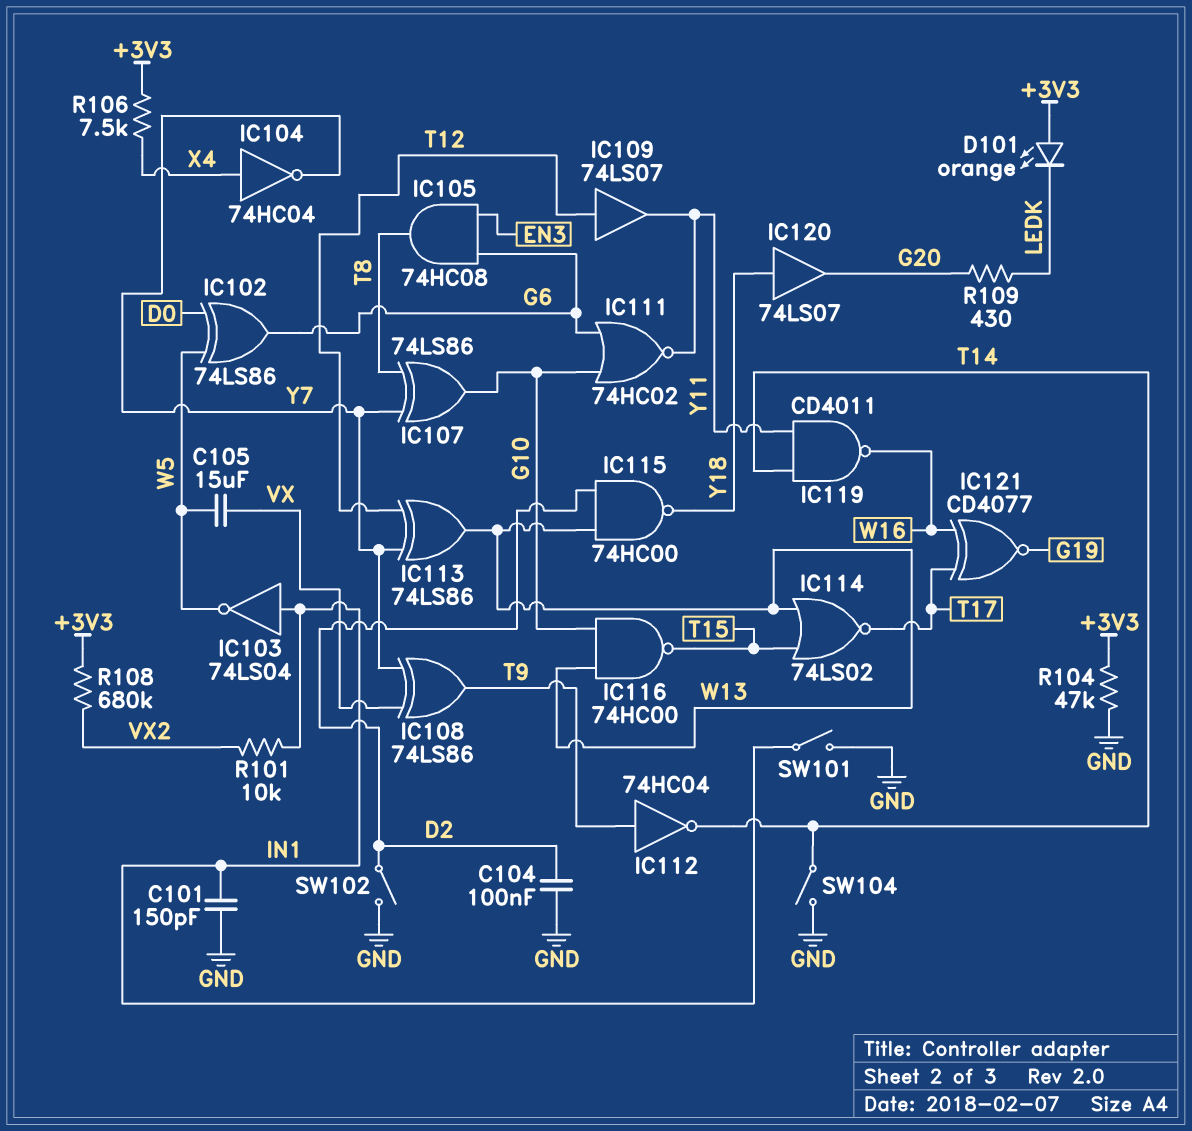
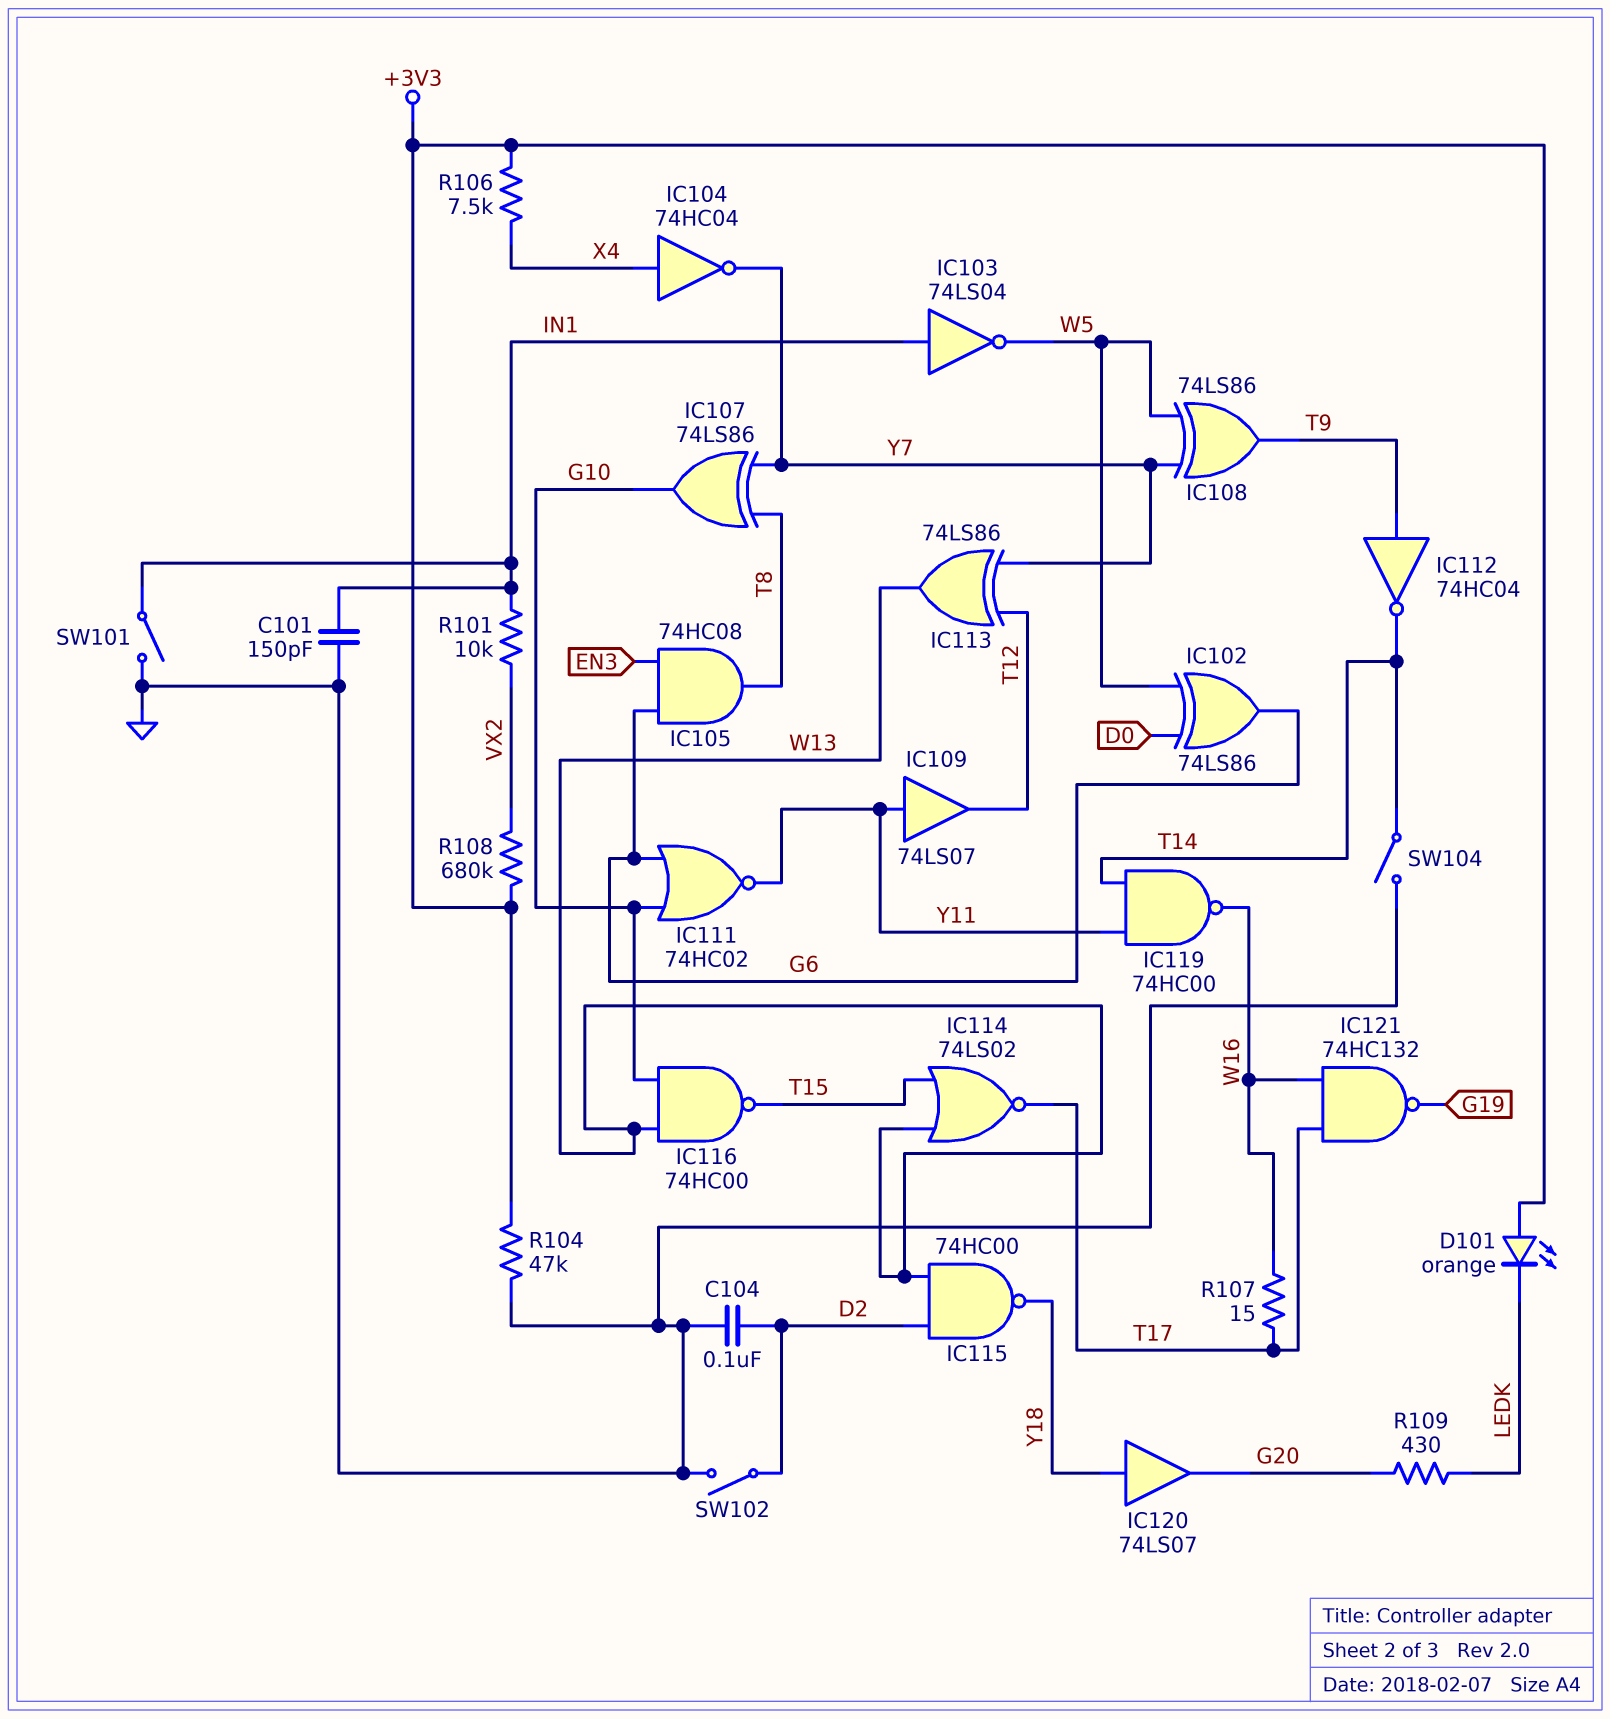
C105: 15uF (VX, W5) -> none
IC108: XOR 74LS86 (in VX, in Y7, out T9) -> XOR 74LS86 (in W5, in Y7, out T9)
IC109: buffer 74LS07 (in T12, out Y11) -> buffer 74LS07 (in Y11, out T12)
IC119: NAND CD4011 (in T14, in Y11, out W16) -> NAND 74HC00 (in T14, in Y11, out W16)
IC121: XNOR CD4077 (in T17, in W16, out G19) -> NAND 74HC132 (in T17, in W16, out G19)
R107: none -> 15 (T17, W16)

